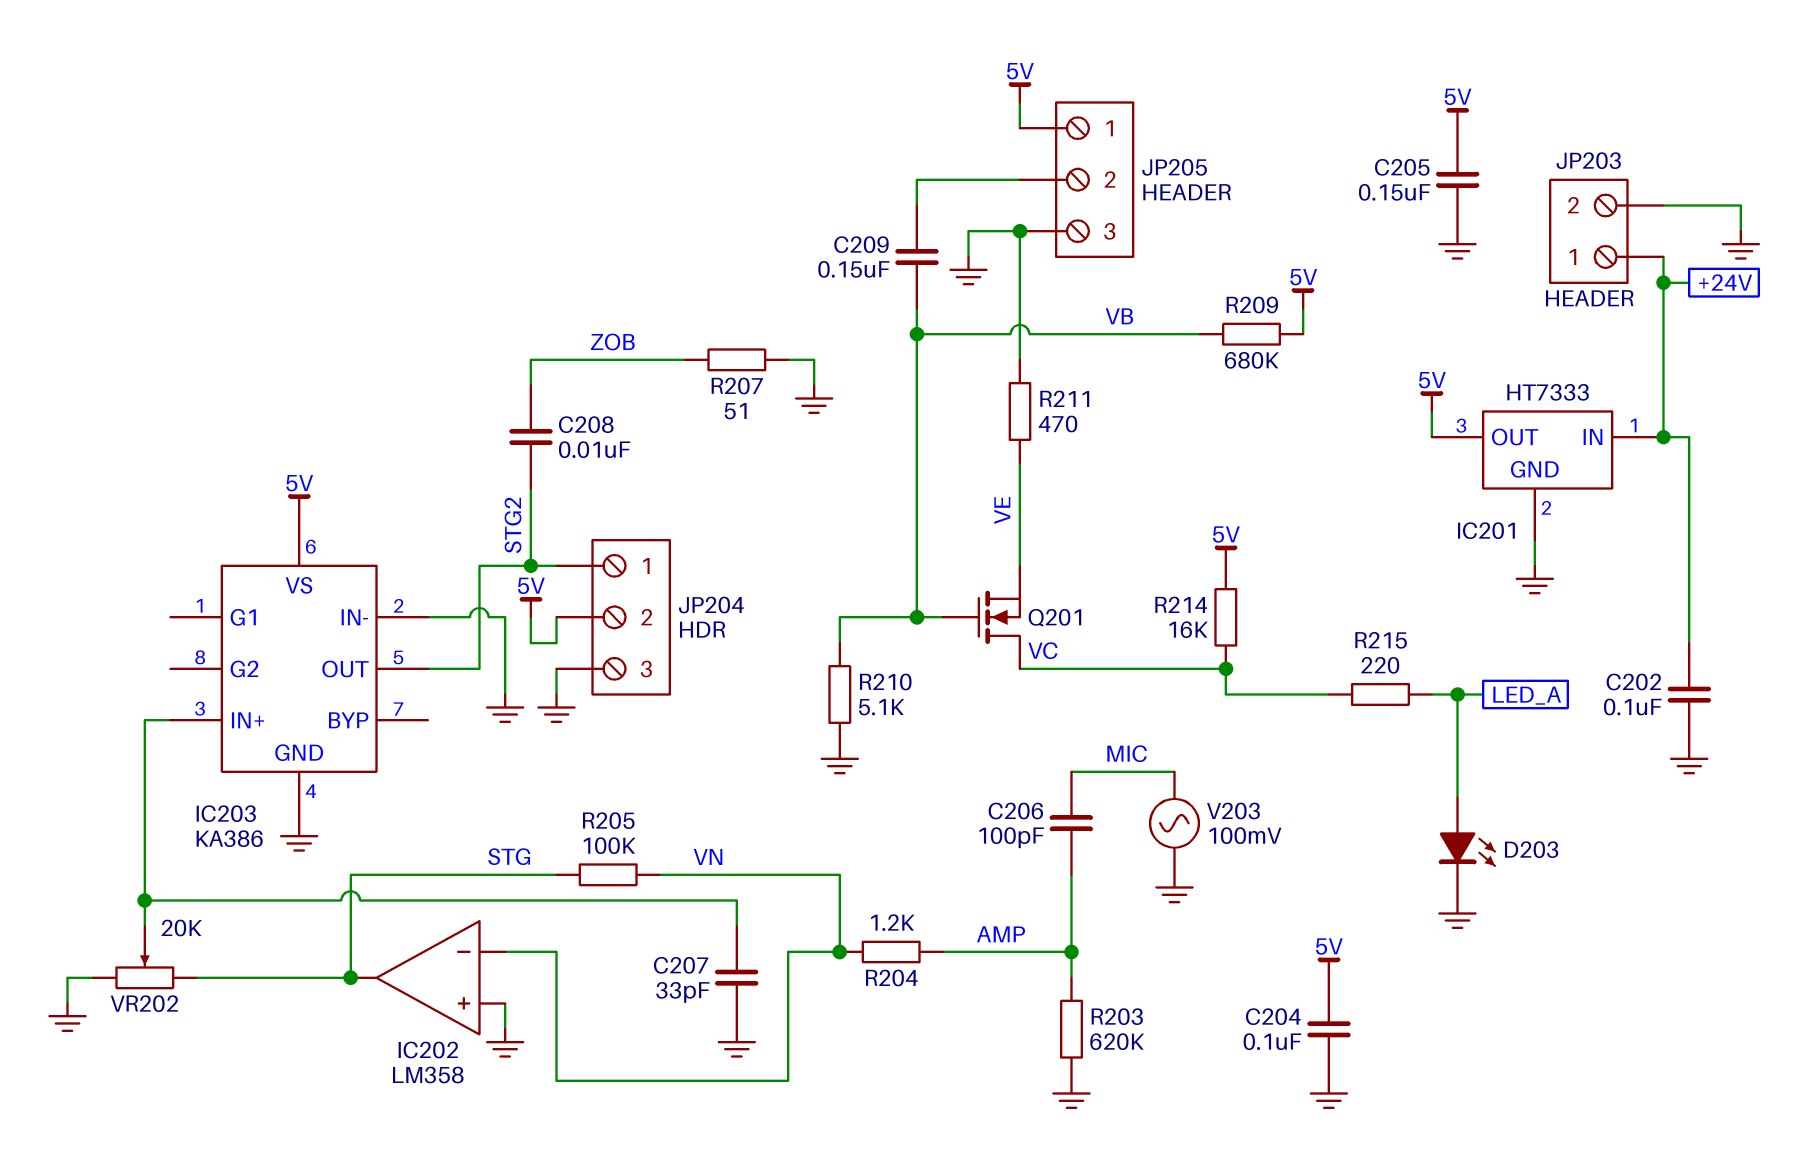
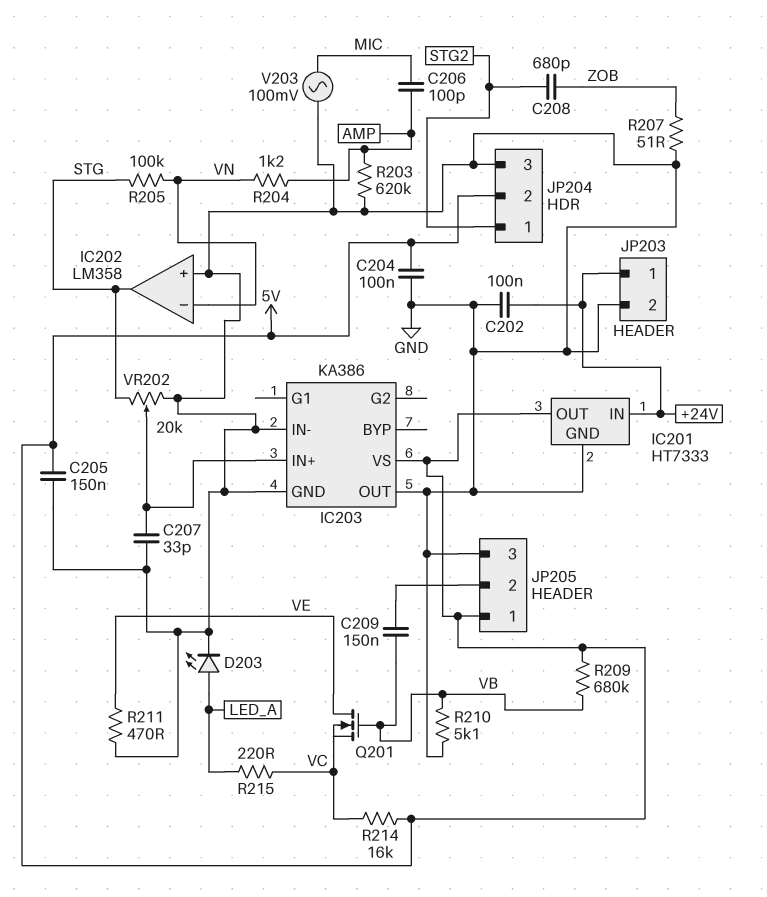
C208: 10nF (STG2, ZOB) -> 680pF (STG2, ZOB)
IC203 pin OUT: STG2 -> GND
Q201: NMOS (G VB, D VC, S VE) -> NMOS (G VB, D VE, S VC)

